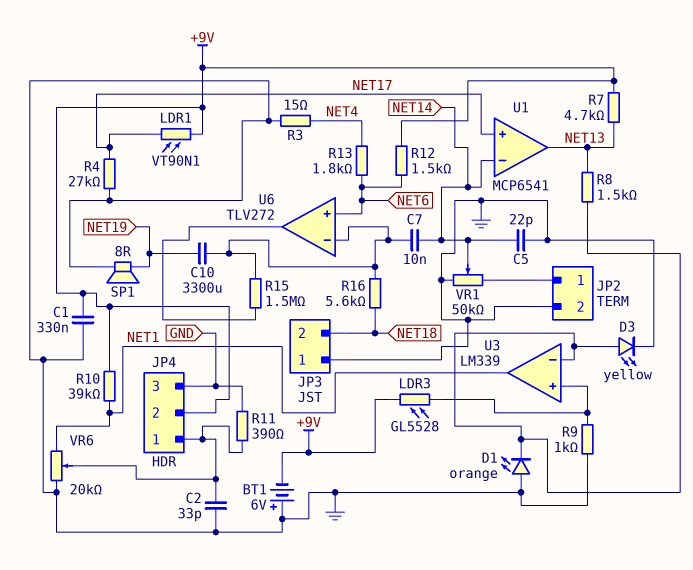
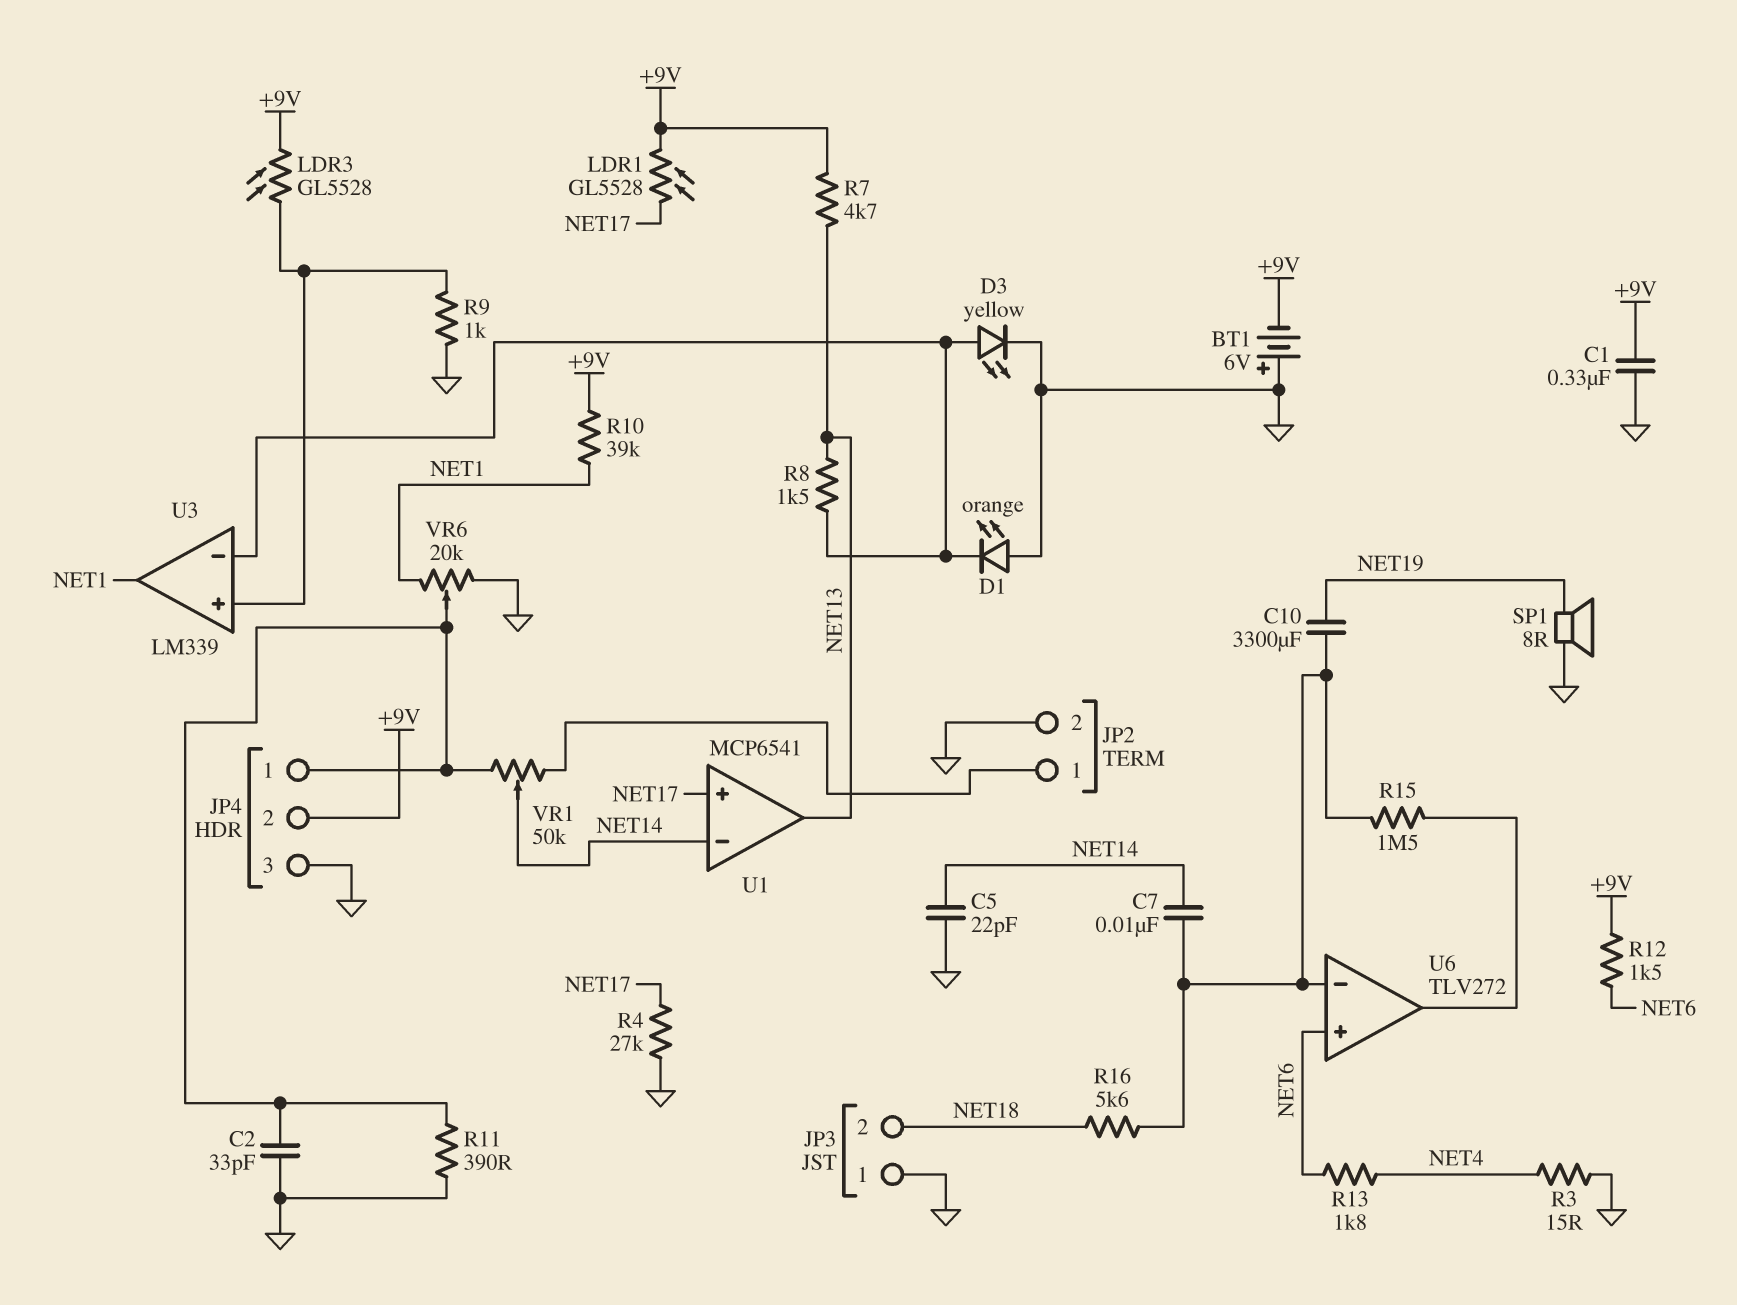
LDR1: VT90N1 (+9V, NET17) -> GL5528 (+9V, NET17)
VR1: 50k (GND, JP2/1, wiper NET14) -> 50k (JP2/1, JP4/1, wiper NET14)

